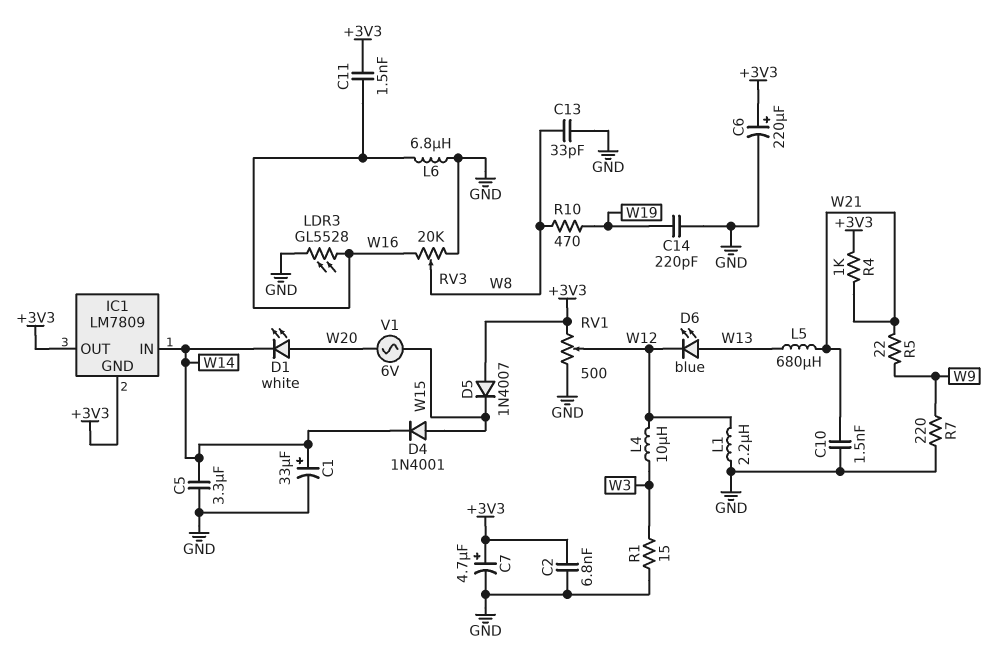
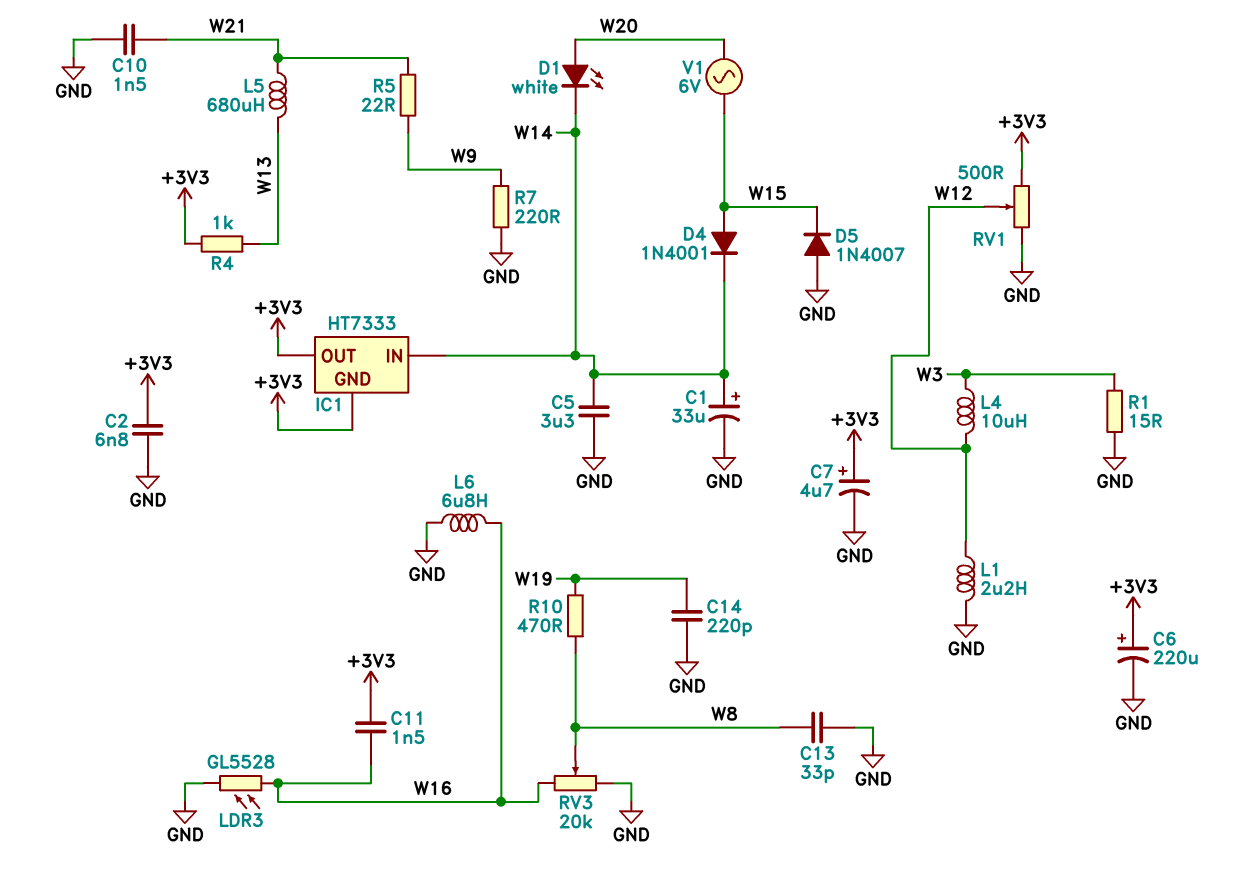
D5: diode 1N4007 (A +3V3, K W15) -> diode 1N4007 (A GND, K W15)
D6: LED blue (A W13, K W12) -> none
IC1: LM7809 -> HT7333
R4: 1k (+3V3, W21) -> 1k (+3V3, W13)

